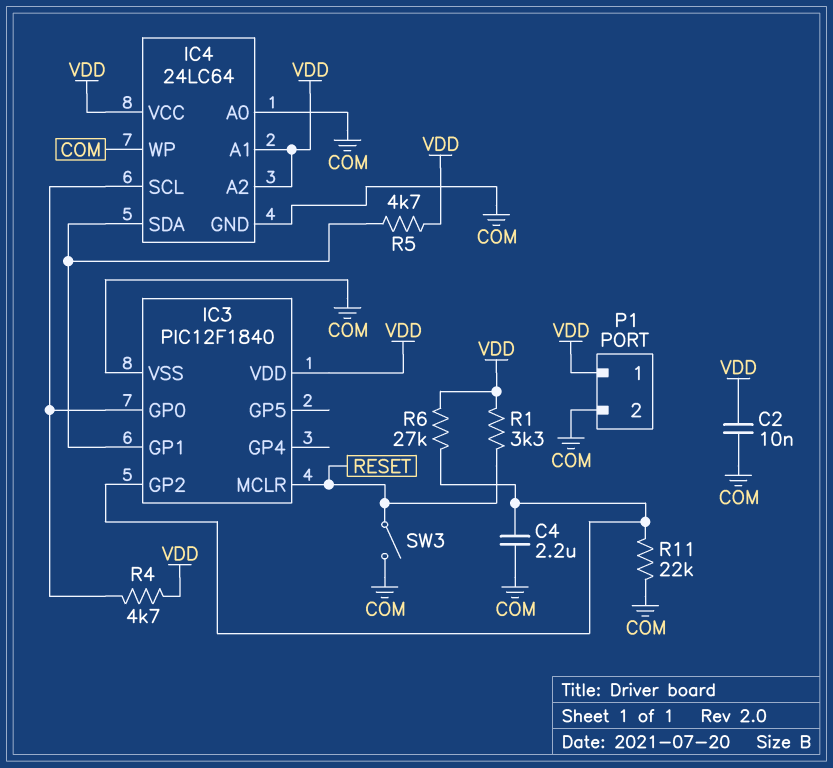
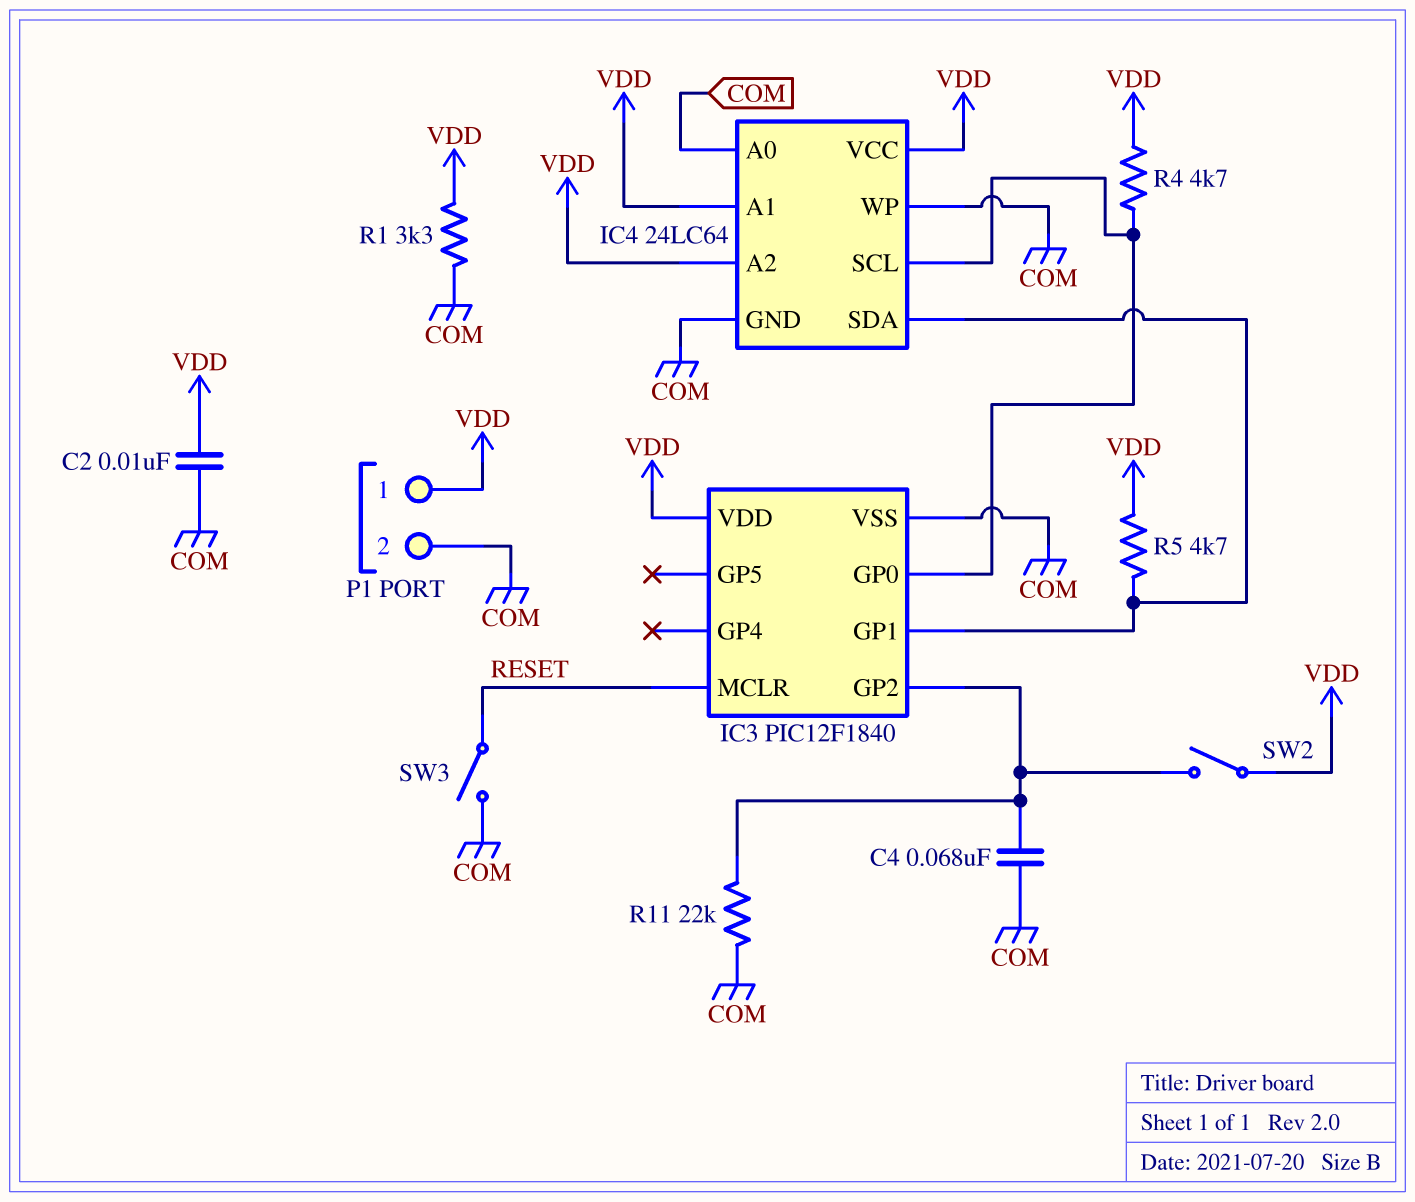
C4: 2.2uF (COM, IC3/GP2) -> 68nF (COM, IC3/GP2)
R1: 3.3k (RESET, VDD) -> 3.3k (COM, VDD)
R6: 27k (IC3/GP2, VDD) -> none
SW2: none -> switch (IC3/GP2, VDD)

